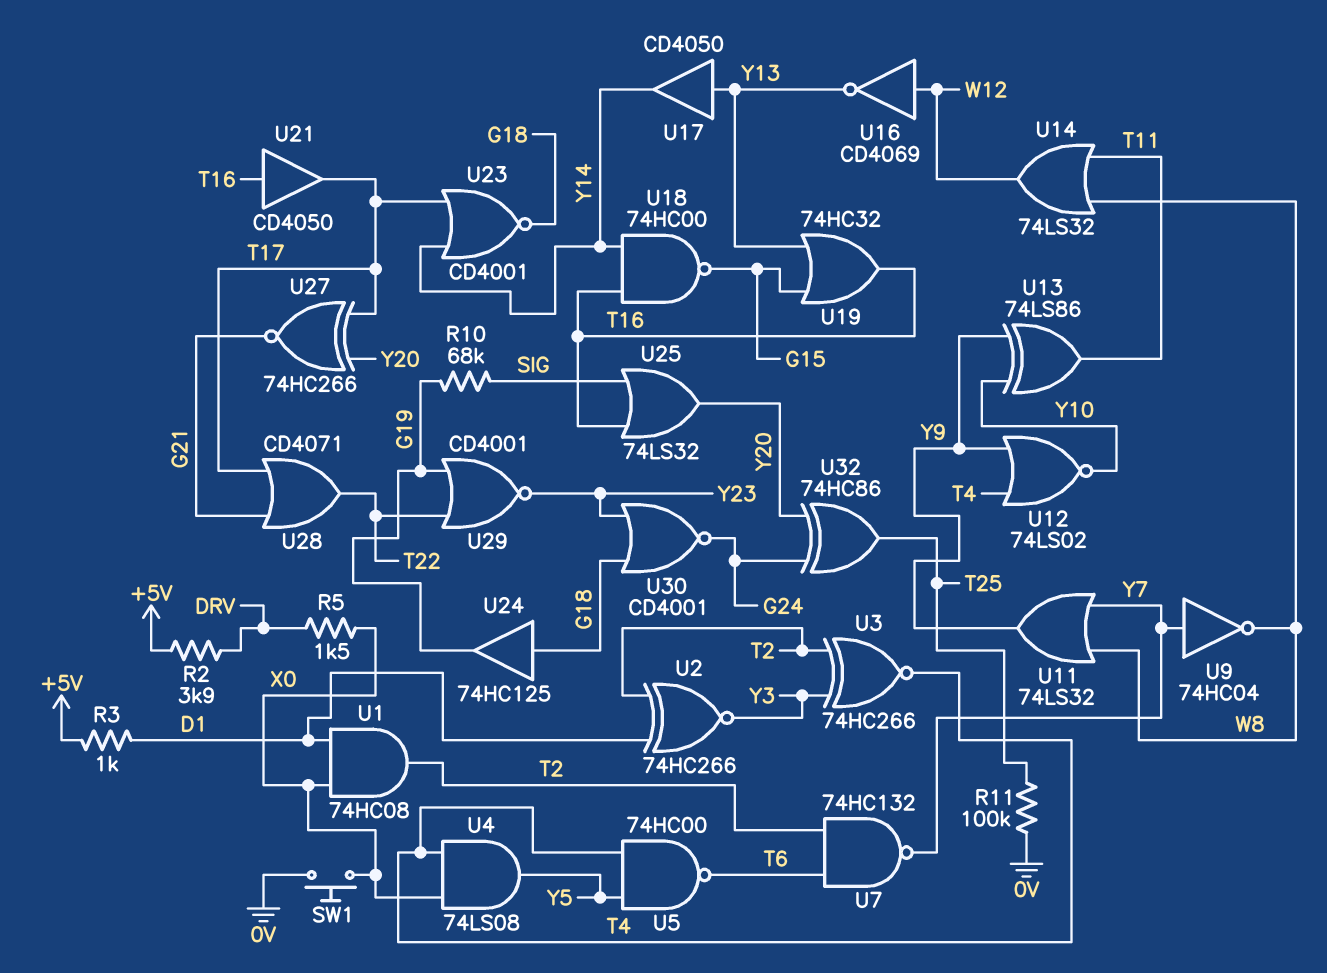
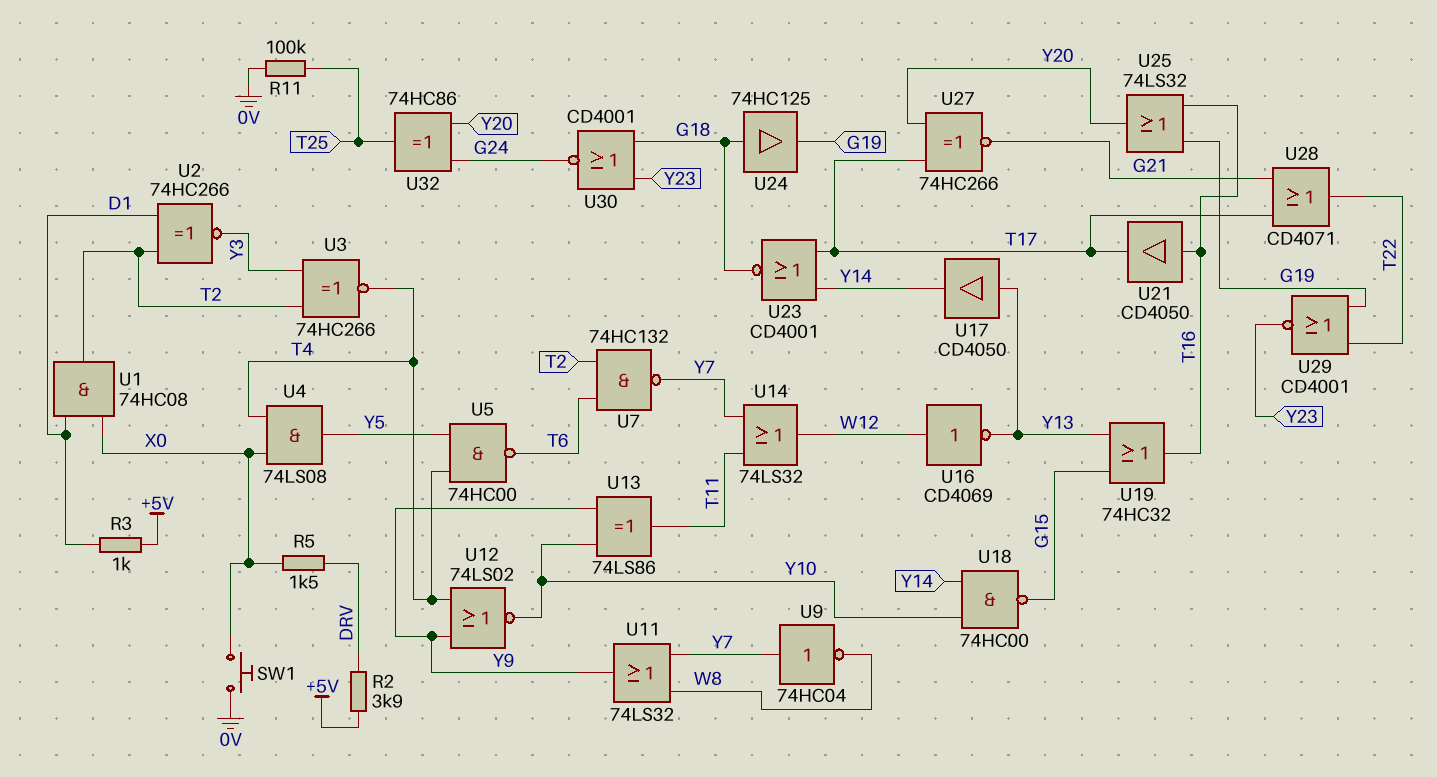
R10: 68k (G19, SIG) -> none
U14: OR 74LS32 (in T11, in W8, out W12) -> OR 74LS32 (in T11, in Y7, out W12)
U18: NAND 74HC00 (in T16, in Y14, out G15) -> NAND 74HC00 (in Y10, in Y14, out G15)
U25: OR 74LS32 (in SIG, in T16, out Y20) -> OR 74LS32 (in G19, in T16, out Y20)

